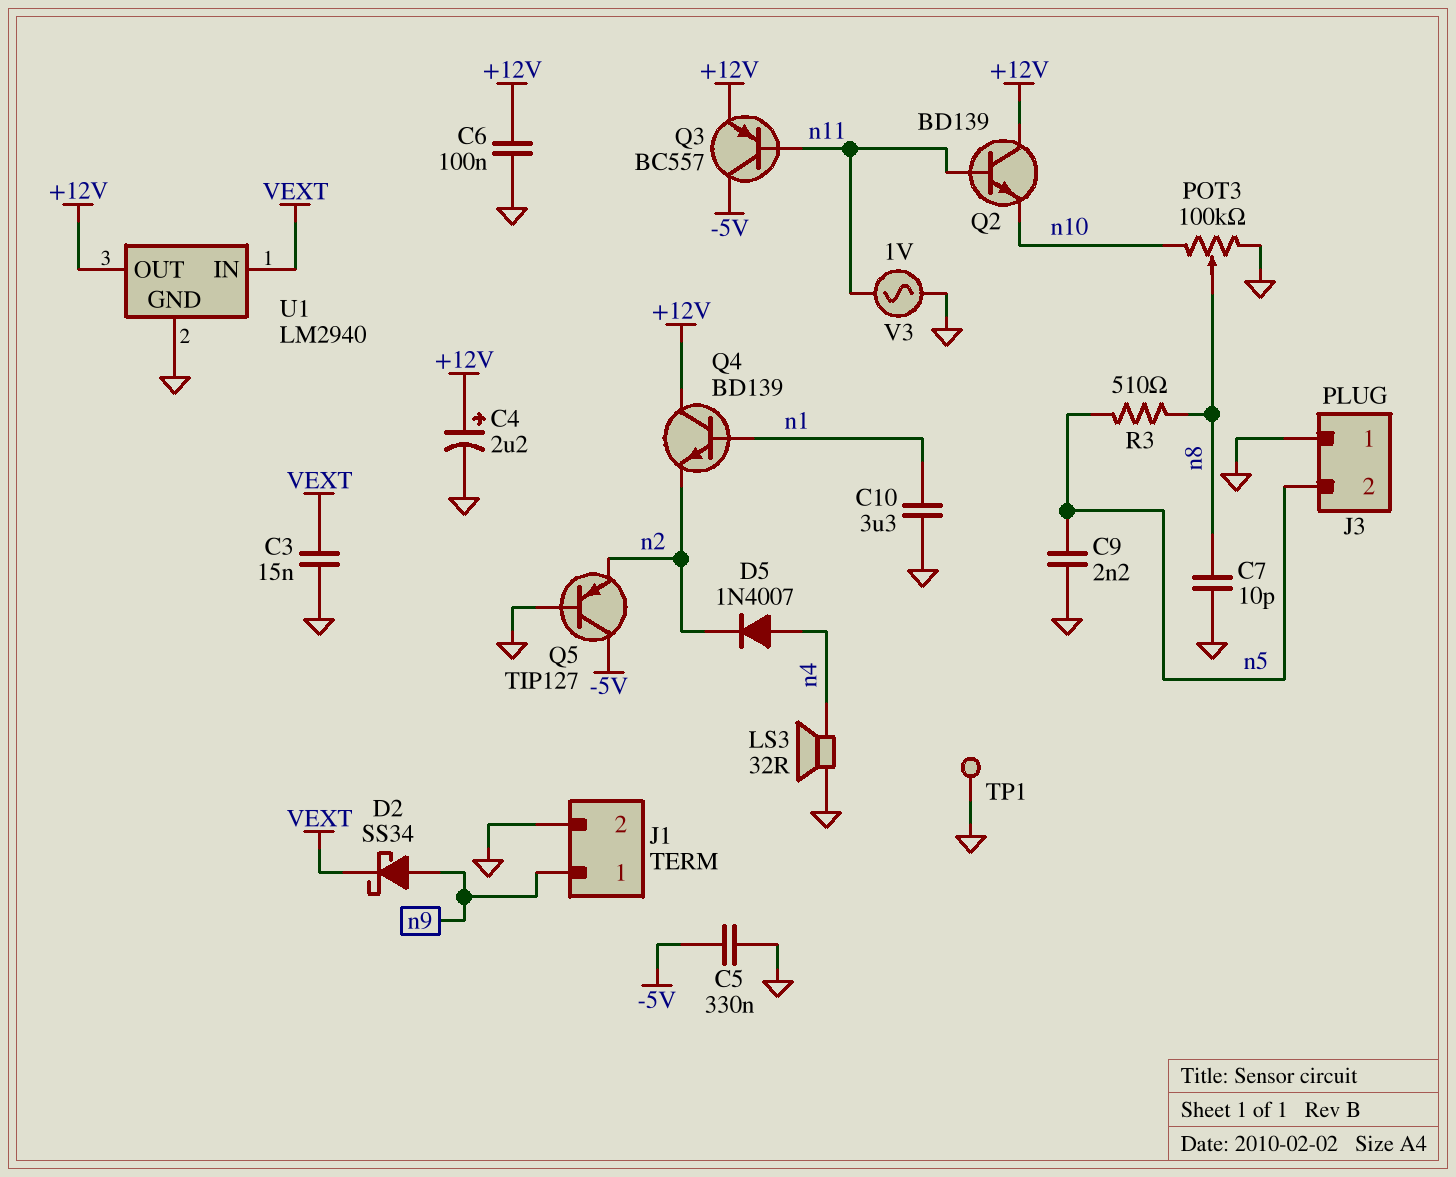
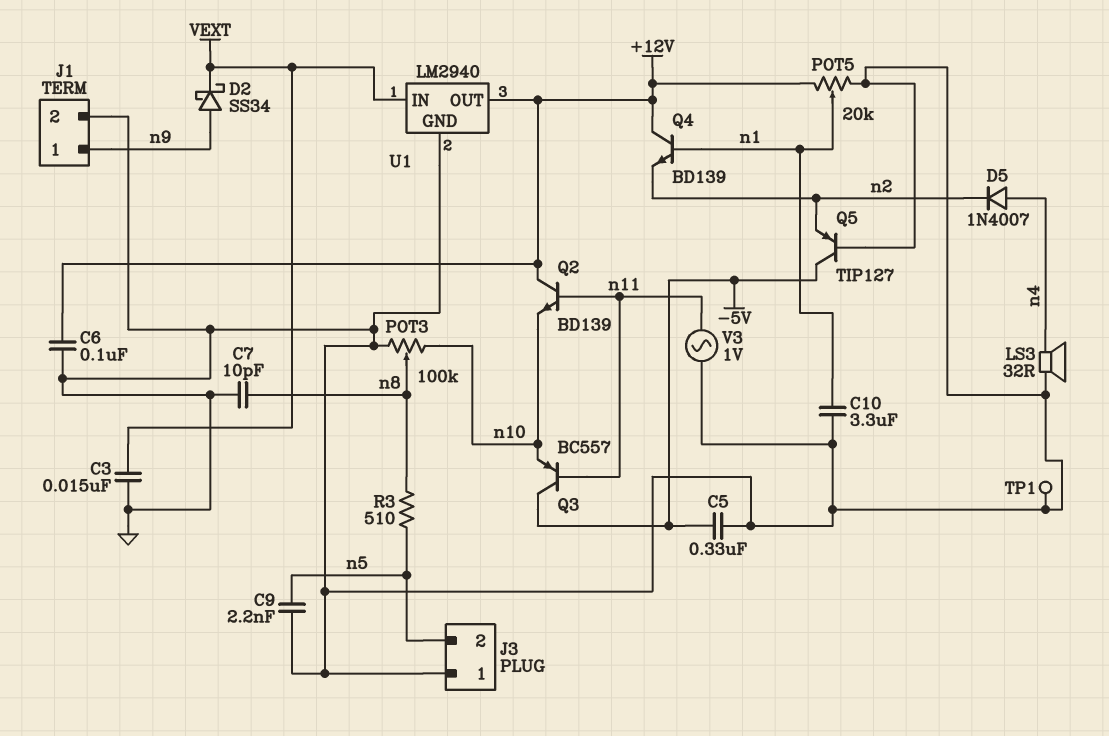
C4: 2.2uF (plus +12V, minus GND) -> none
POT5: none -> 20k (+12V, GND, wiper n1)
Q3: PNP BC557 (B n11, C -5V, E +12V) -> PNP BC557 (B n11, C -5V, E n10)

